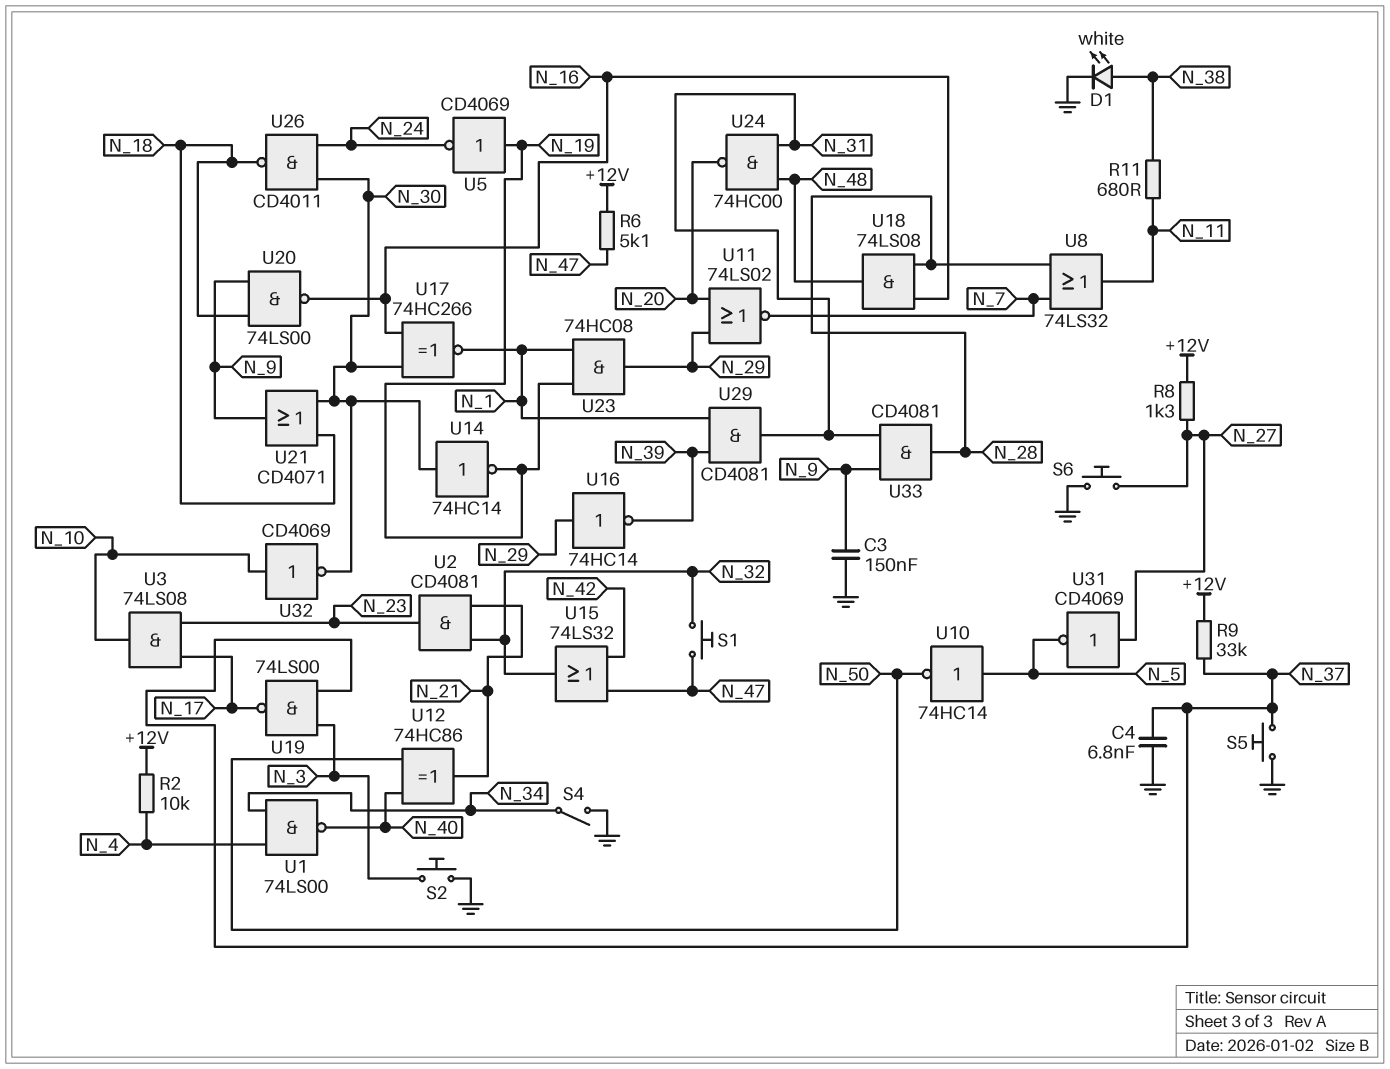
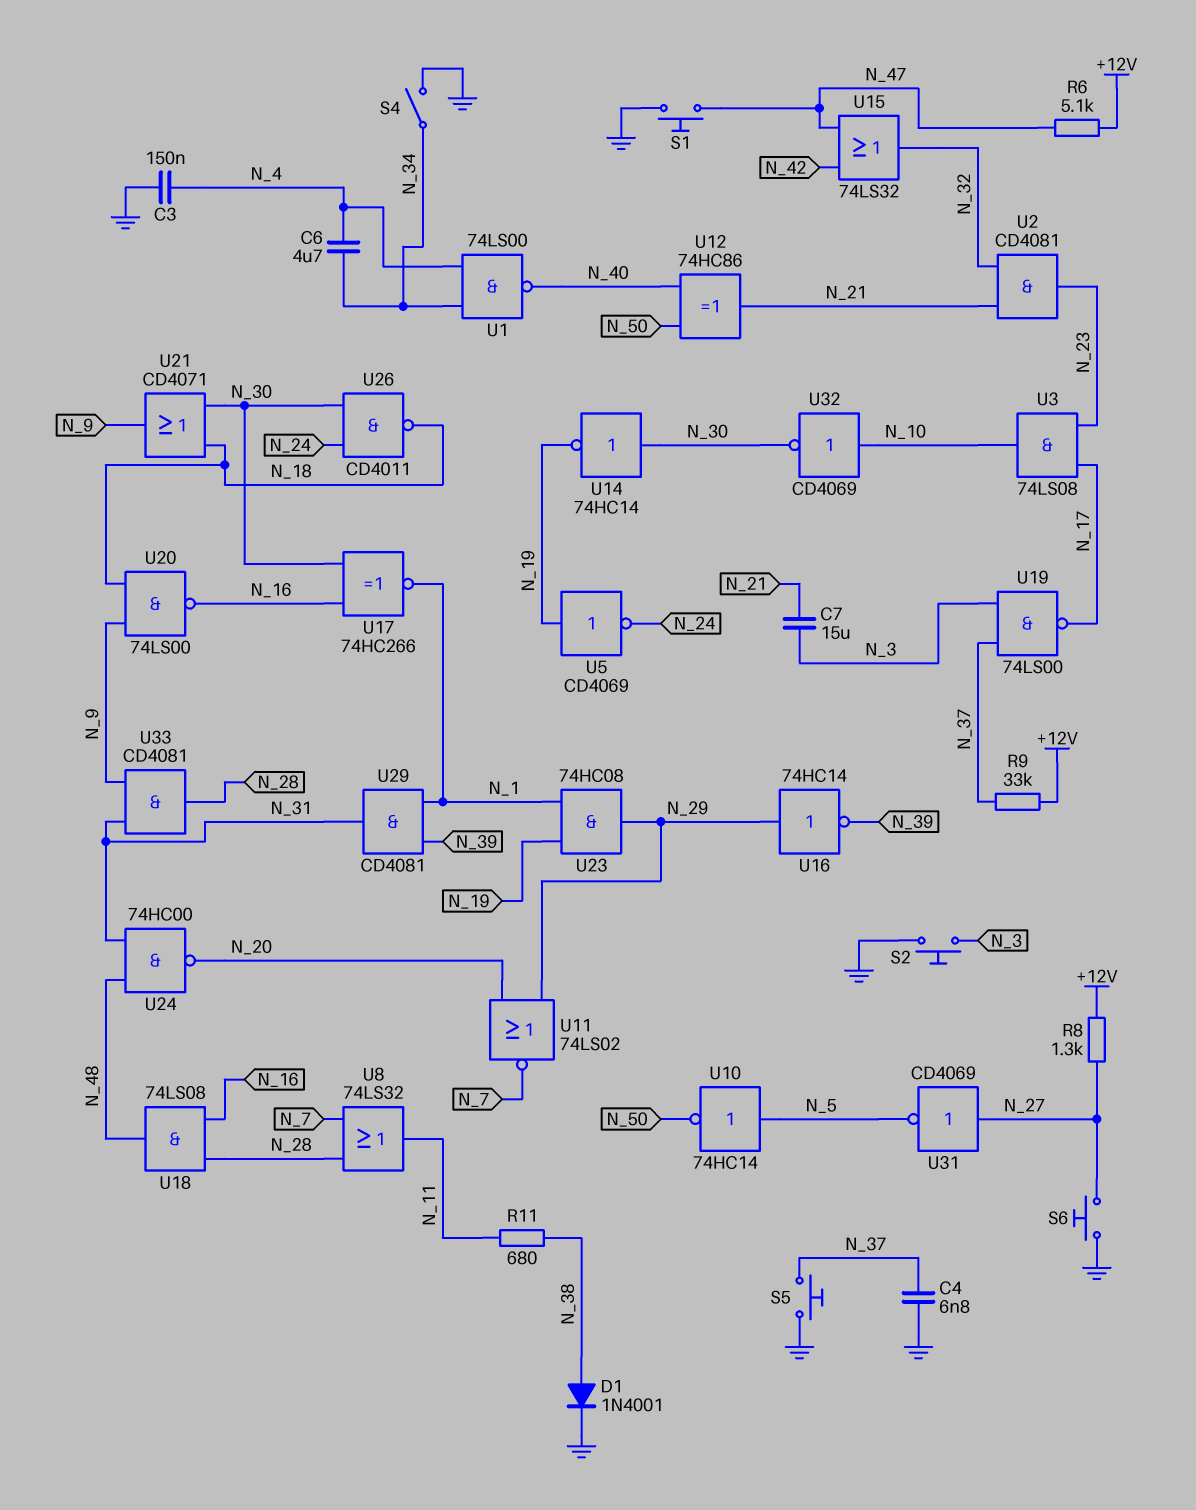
C3: 150nF (GND, N_9) -> 150nF (GND, N_4)
C6: none -> 4.7uF (N_4, N_34)
C7: none -> 15uF (N_3, N_21)
D1: LED white (A N_38, K GND) -> diode 1N4001 (A N_38, K GND)
R2: 10k (+12V, N_4) -> none
S1: button (N_32, N_47) -> button (GND, N_47)

